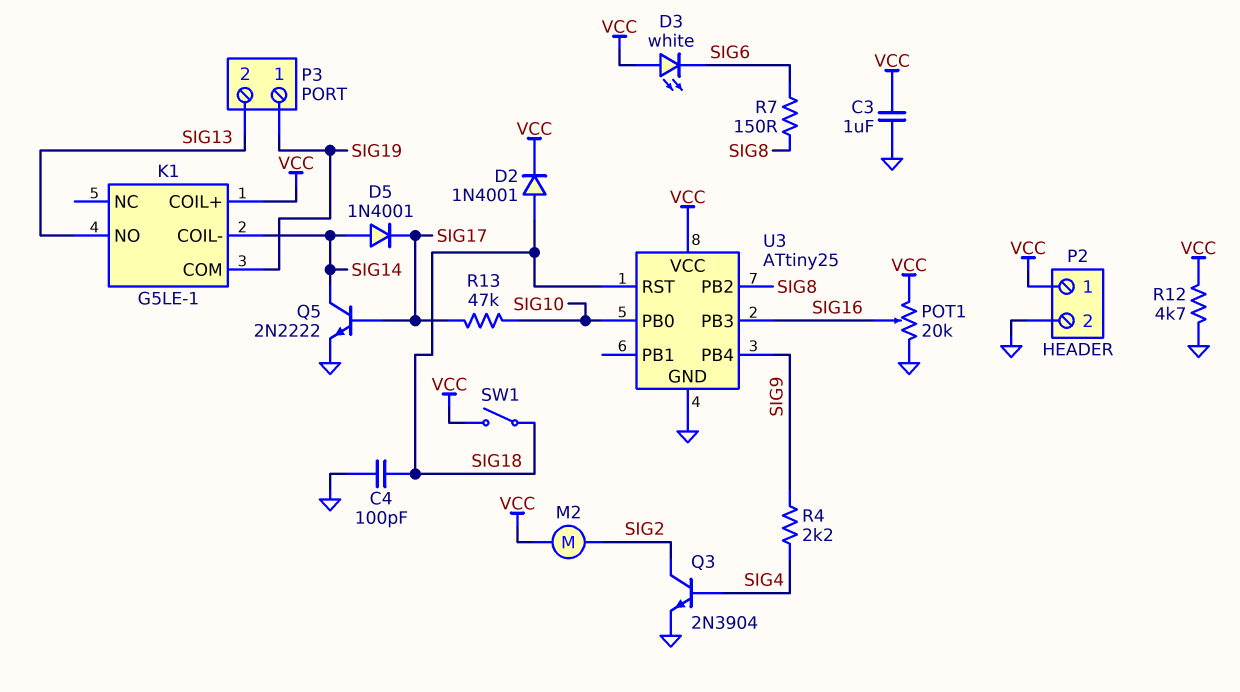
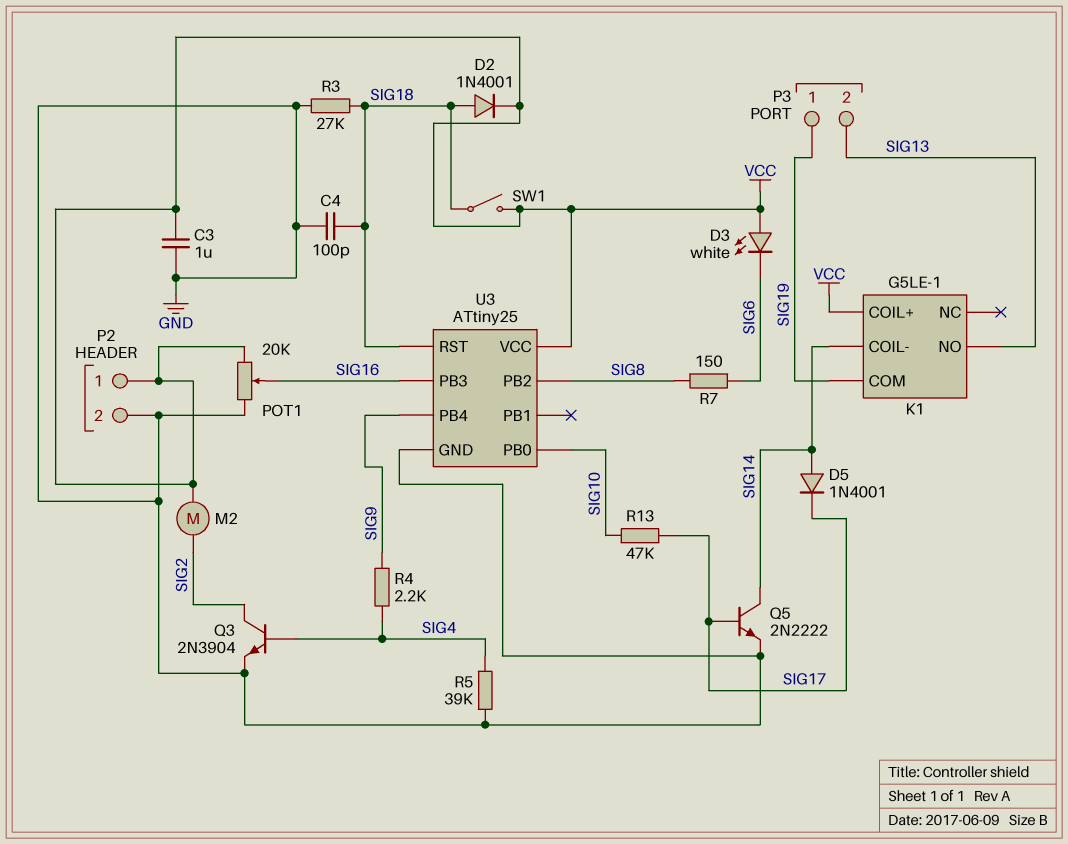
R3: none -> 27k (GND, SIG18)
R5: none -> 39k (GND, SIG4)
R12: 4.7k (GND, VCC) -> none

